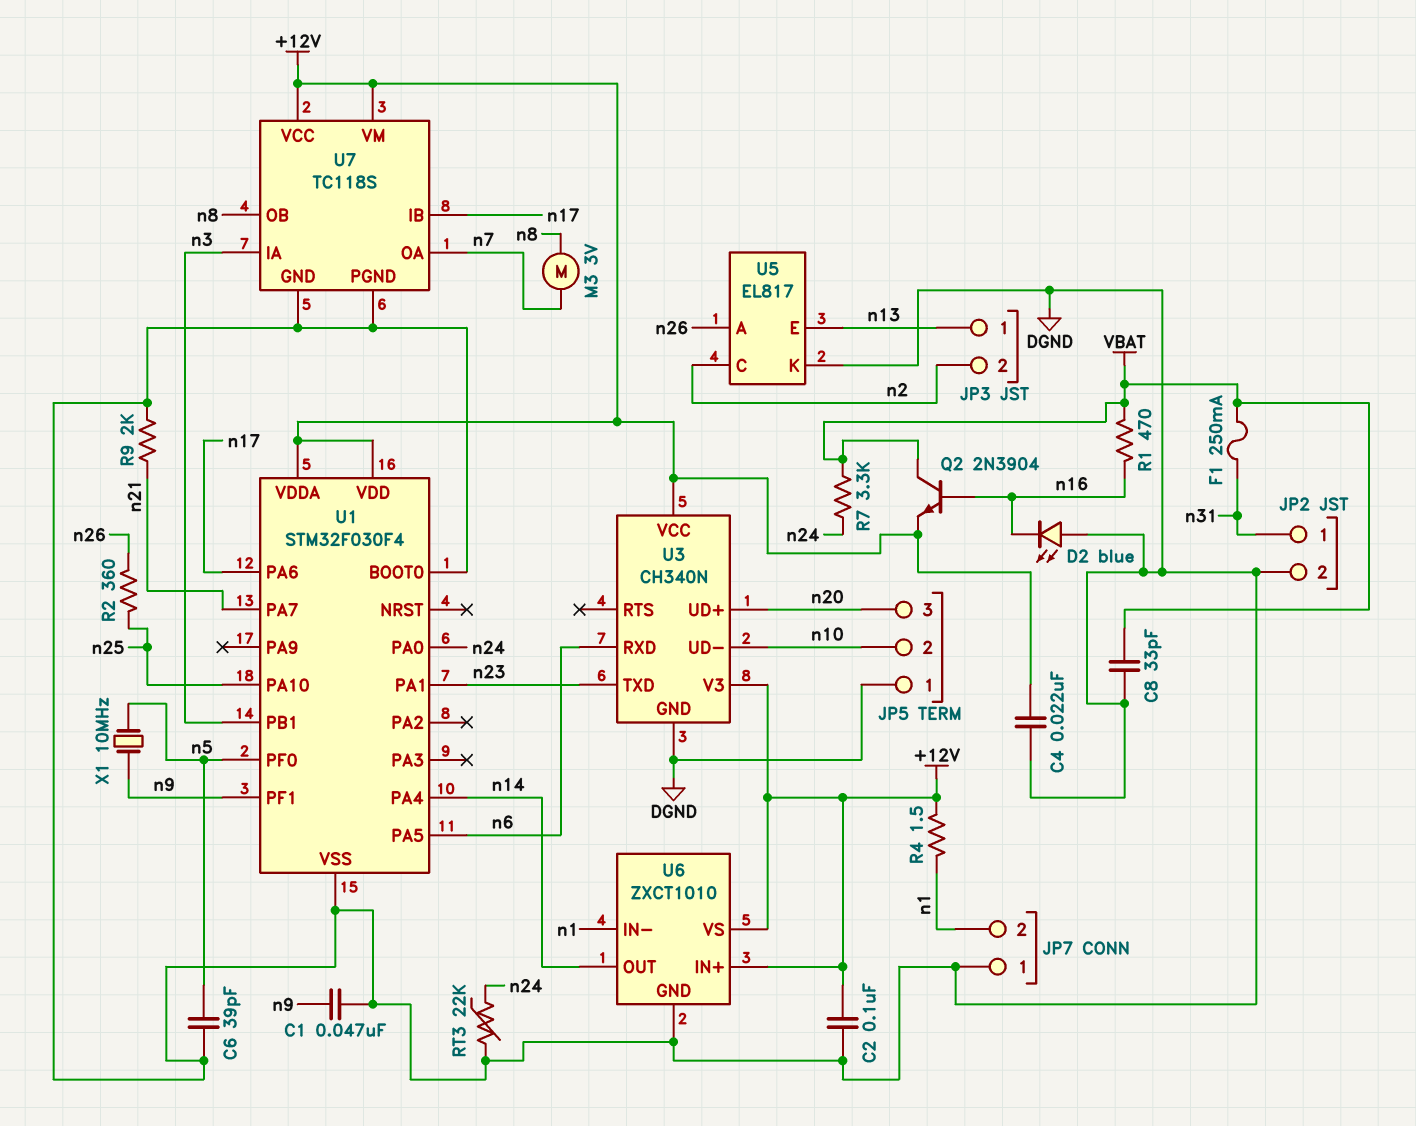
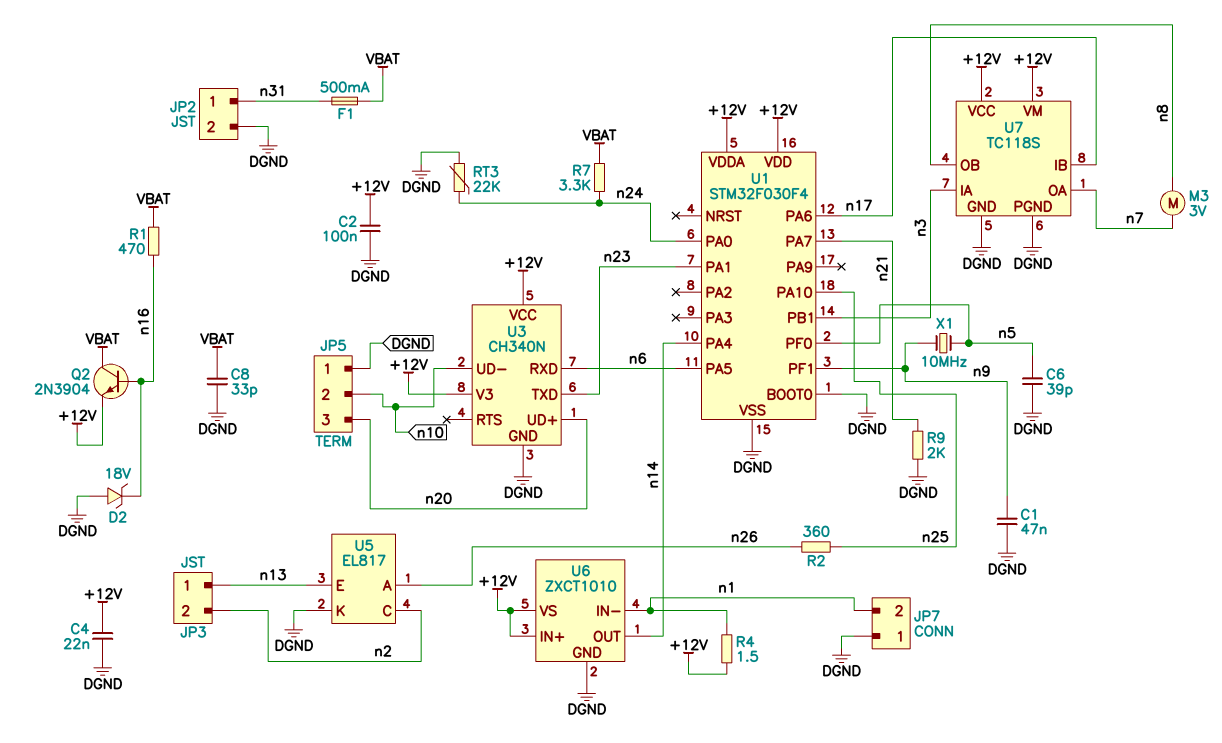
D2: LED blue (A DGND, K n16) -> zener 18V (A DGND, K n16)
F1: 250mA (VBAT, n31) -> 500mA (VBAT, n31)

